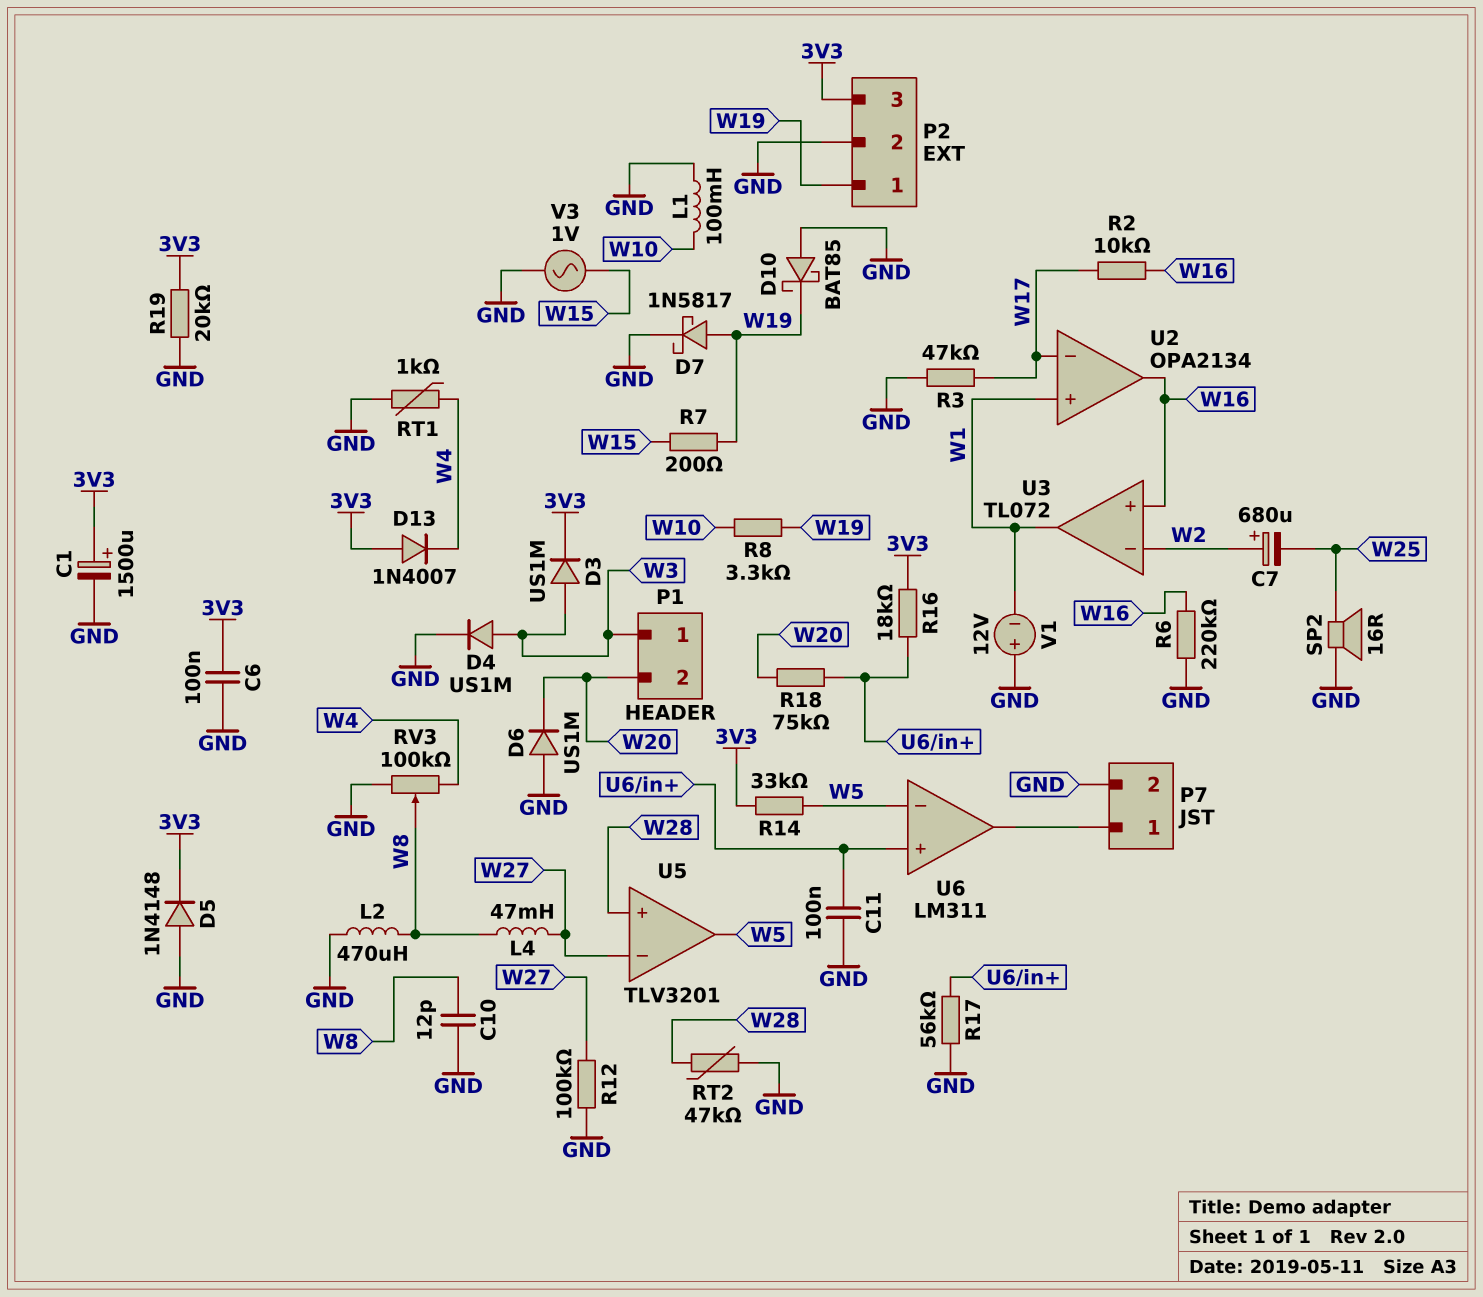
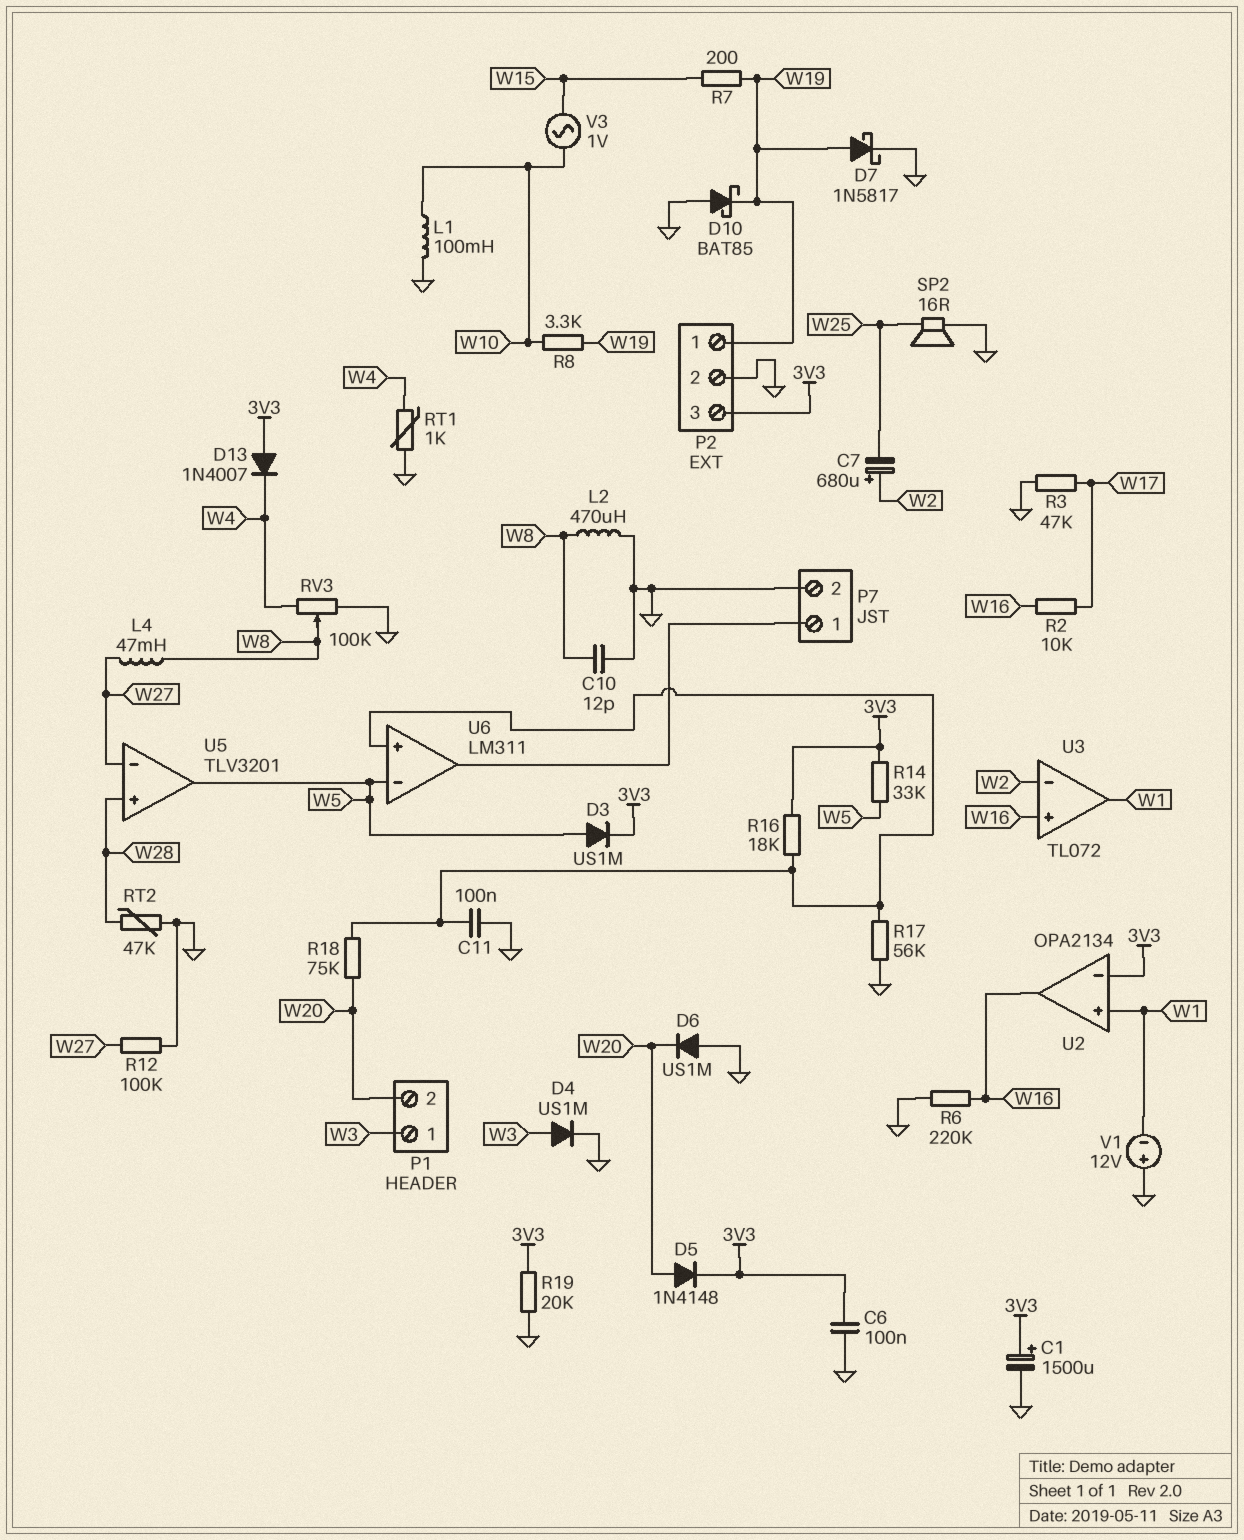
D3: diode US1M (A W3, K 3V3) -> diode US1M (A W5, K 3V3)
D5: diode 1N4148 (A GND, K 3V3) -> diode 1N4148 (A W20, K 3V3)
U2 pin in-: W17 -> 3V3
V3: AC 1V (GND, W15) -> AC 1V (W10, W15)

